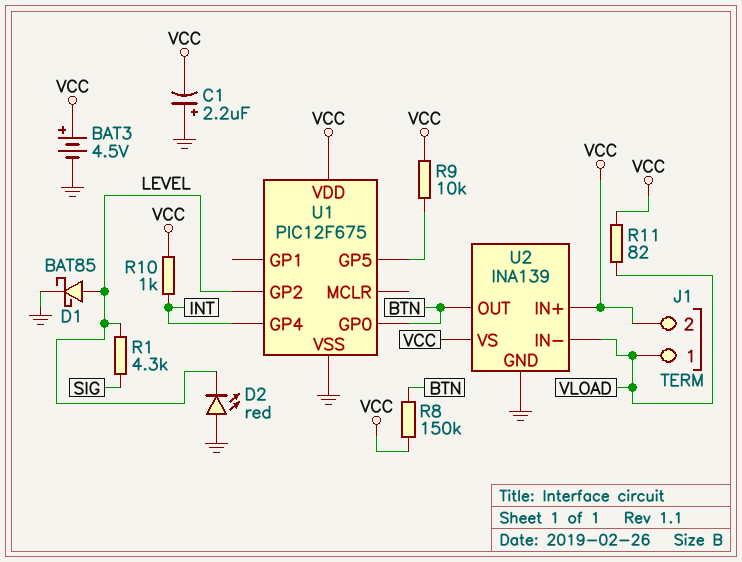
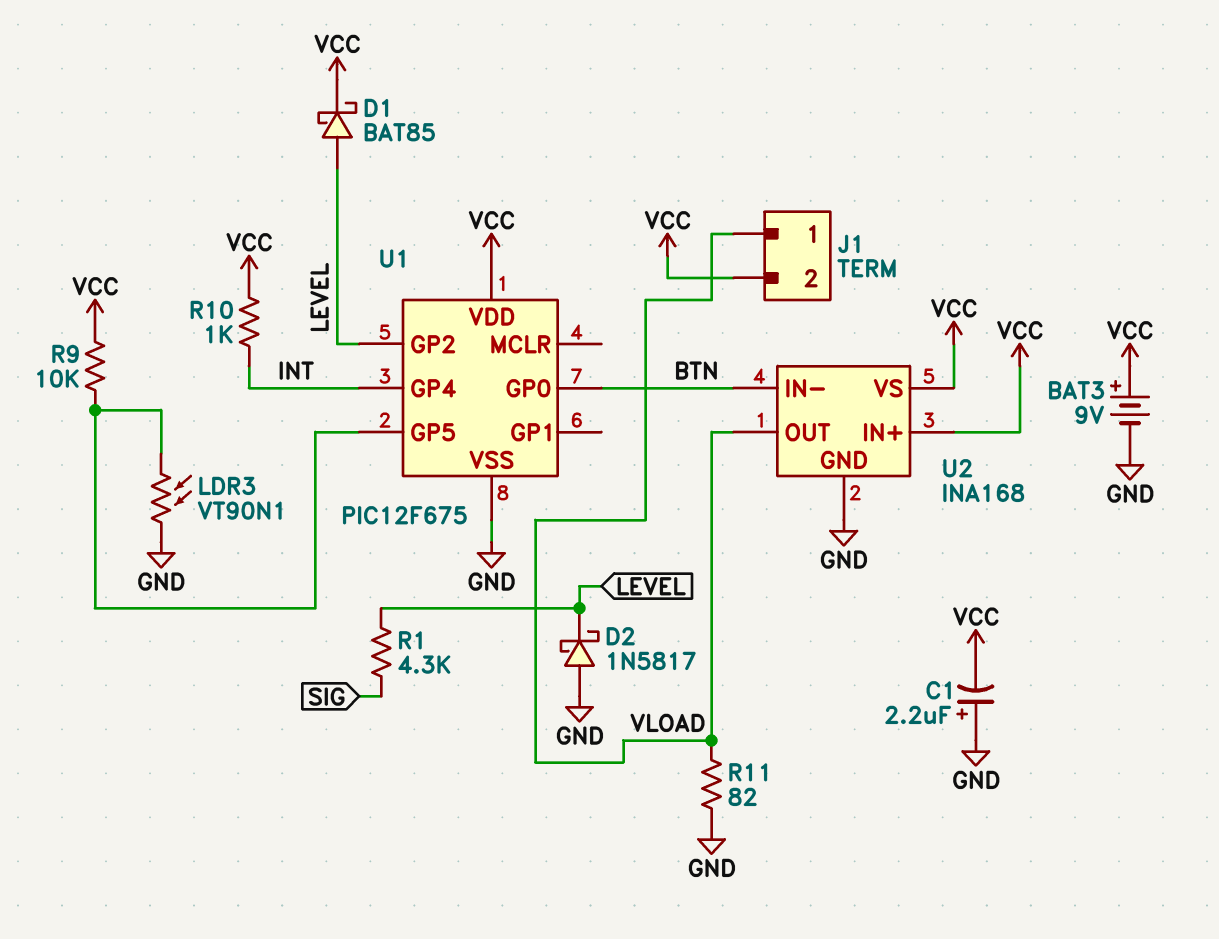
BAT3: 4.5V (plus VCC, minus GND) -> 9V (plus VCC, minus GND)
D1: schottky BAT85 (A LEVEL, K GND) -> schottky BAT85 (A LEVEL, K VCC)
D2: LED red (A GND, K LEVEL) -> schottky 1N5817 (A GND, K LEVEL)
LDR3: none -> VT90N1 (GND, U1/GP5)
R8: 150k (BTN, VCC) -> none
R11: 82 (VCC, VLOAD) -> 82 (GND, VLOAD)
U2: INA139 -> INA168
U2 pin IN-: VLOAD -> BTN
U2 pin OUT: BTN -> VLOAD

